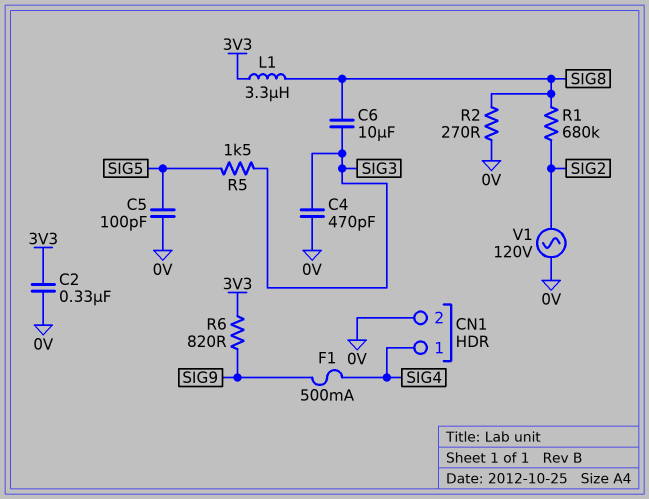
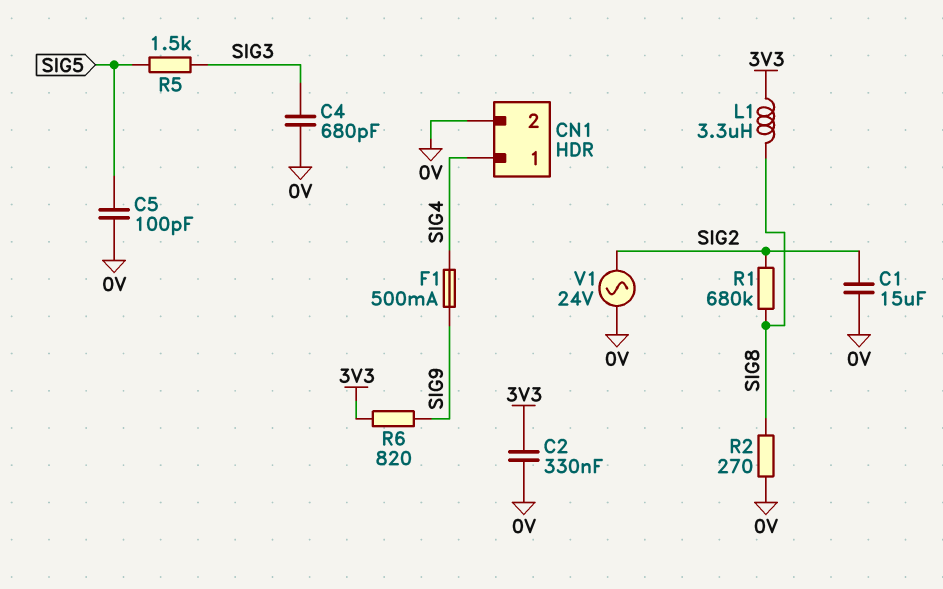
C1: none -> 15uF (0V, SIG2)
C4: 470pF (0V, SIG3) -> 680pF (0V, SIG3)
C6: 10uF (SIG3, SIG8) -> none
V1: AC 120V (0V, SIG2) -> AC 24V (0V, SIG2)

